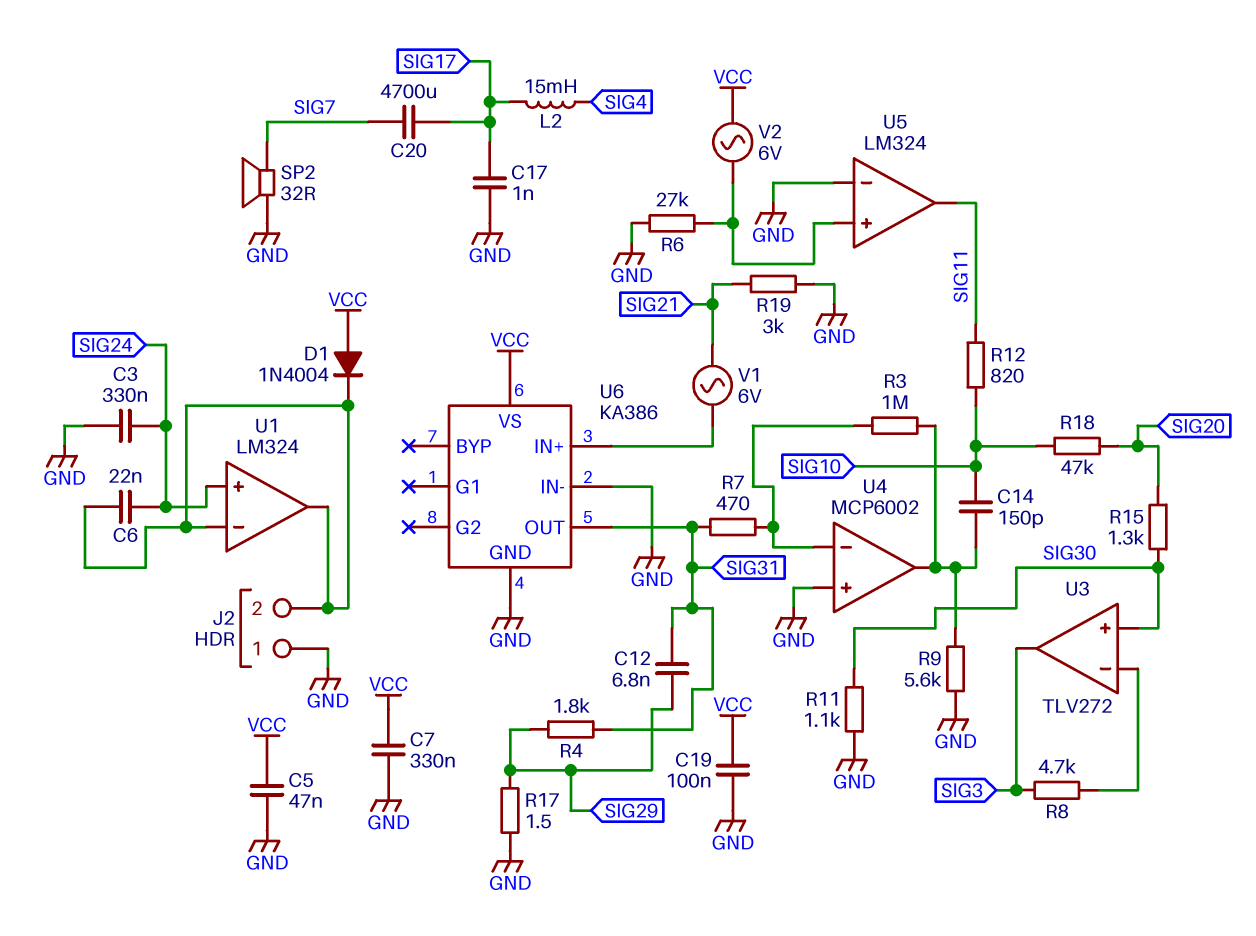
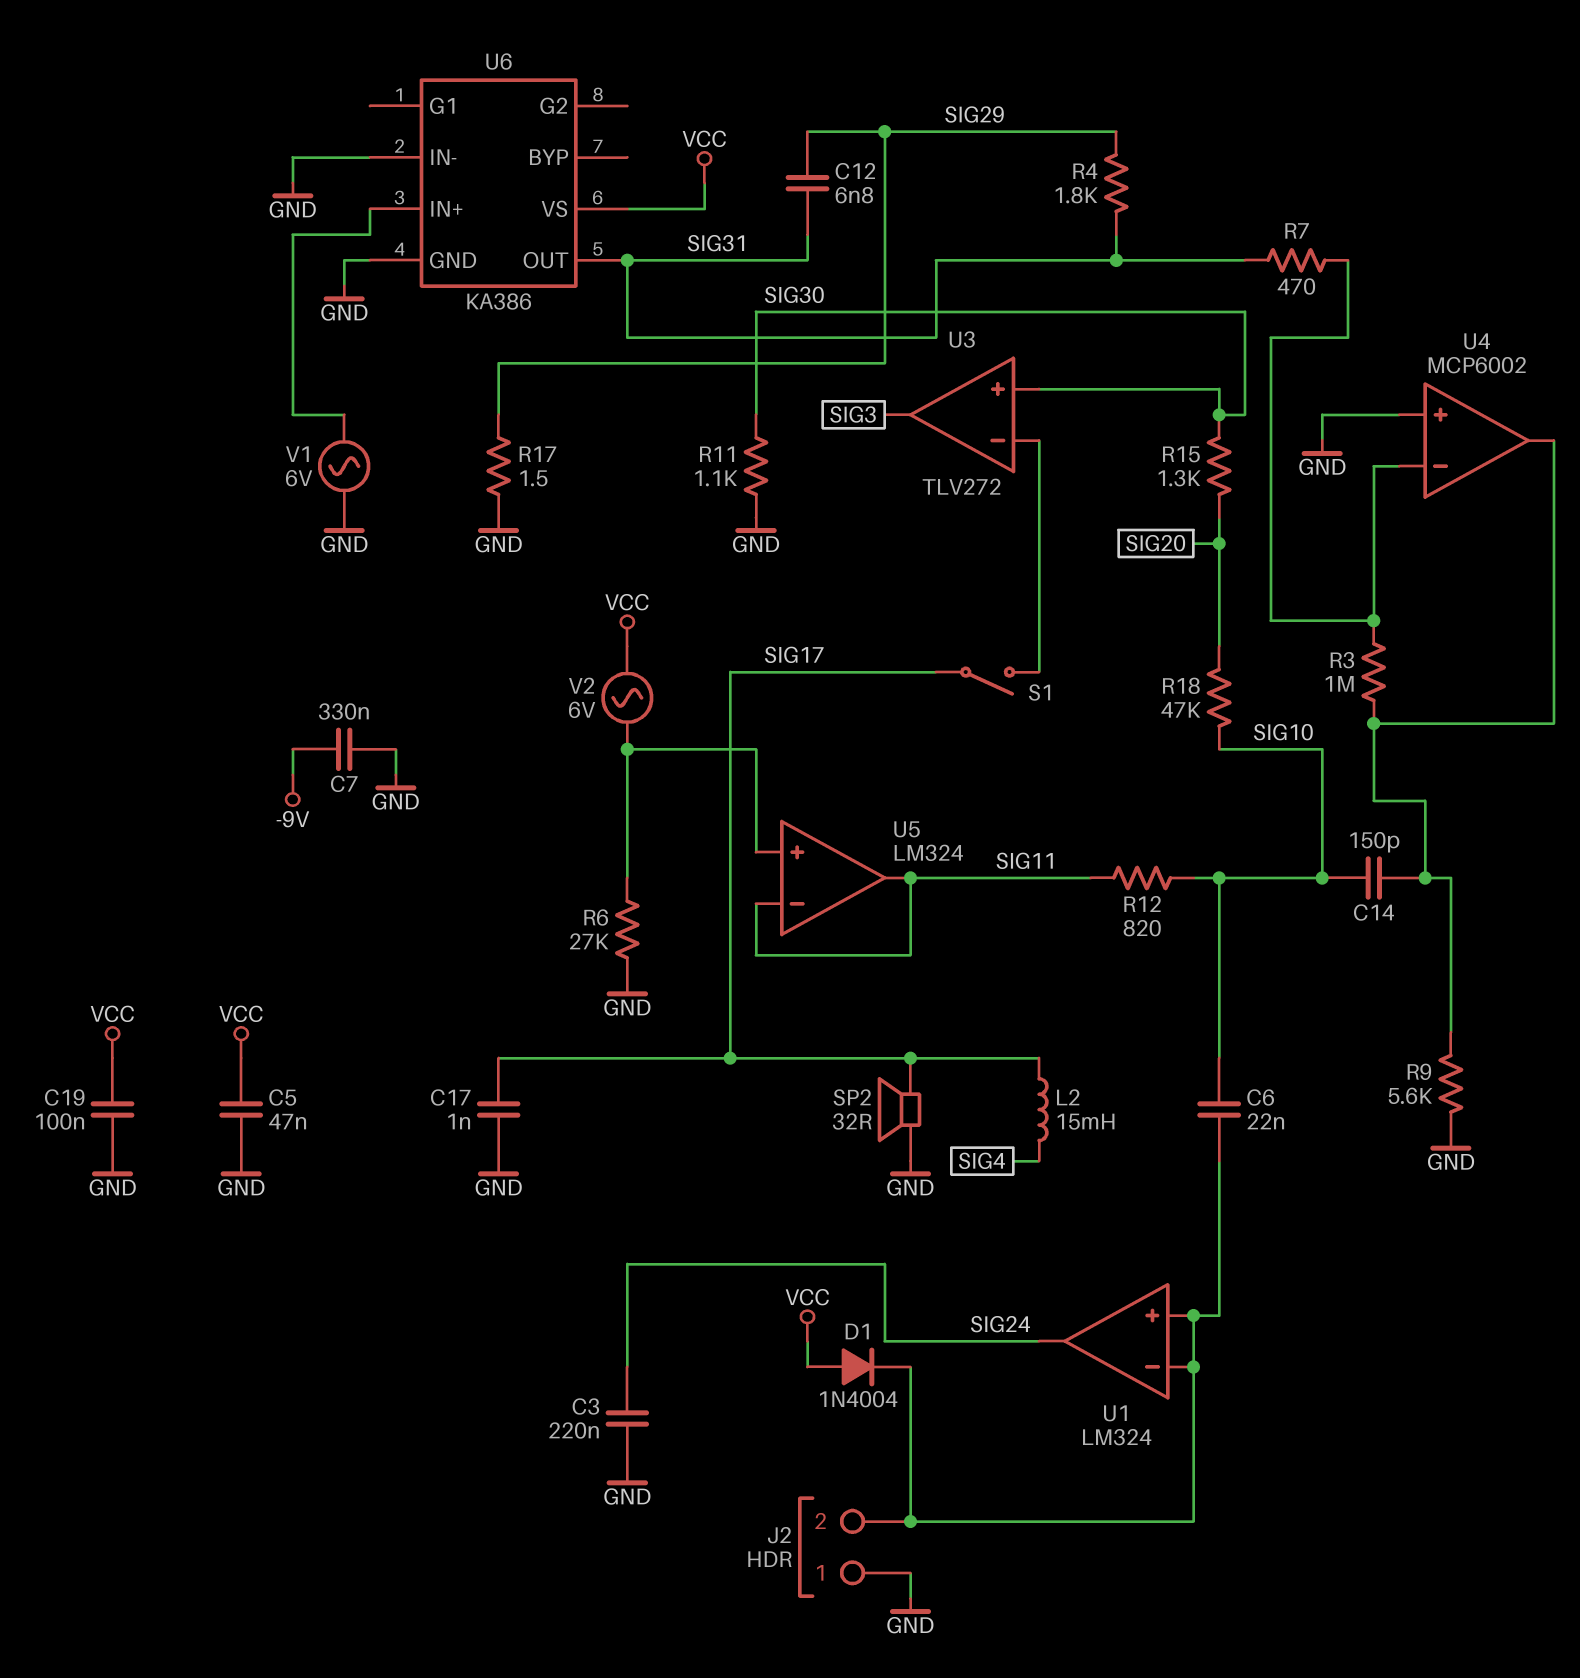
C3: 330nF (GND, SIG24) -> 220nF (GND, SIG24)
C6: 22nF (J2/2, SIG24) -> 22nF (J2/2, SIG10)
C7: 330nF (GND, VCC) -> 330nF (-9V, GND)
C20: 4700uF (SIG7, SIG17) -> none
R8: 4.7k (SIG3, U3/in-) -> none
R19: 3k (GND, SIG21) -> none
S1: none -> switch (SIG17, U3/in-)
SP2: speaker 32R (GND, SIG7) -> speaker 32R (GND, SIG17)
U1 pin in+: SIG24 -> J2/2
U1 pin out: J2/2 -> SIG24
U5 pin in-: GND -> SIG11
V1: AC 6V (SIG21, U6/IN+) -> AC 6V (GND, U6/IN+)

